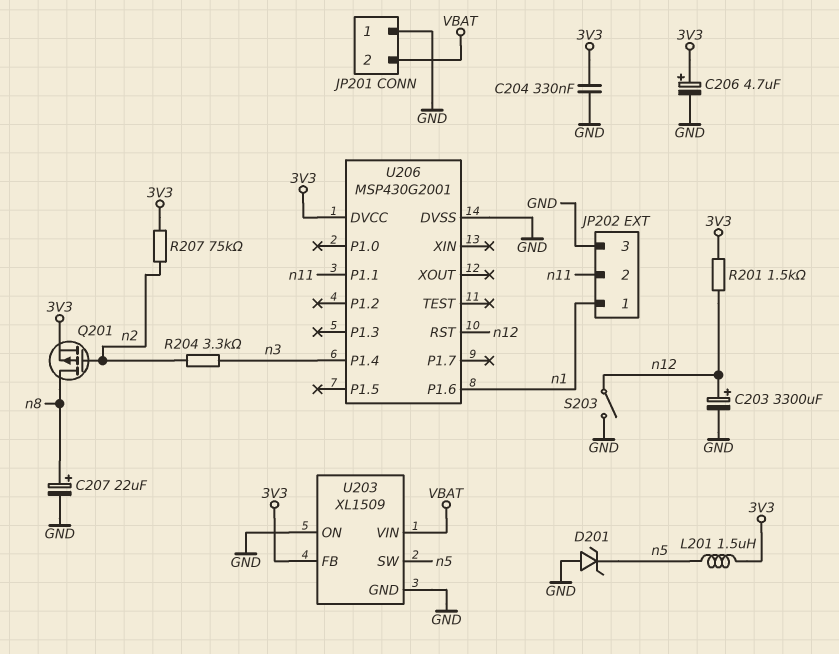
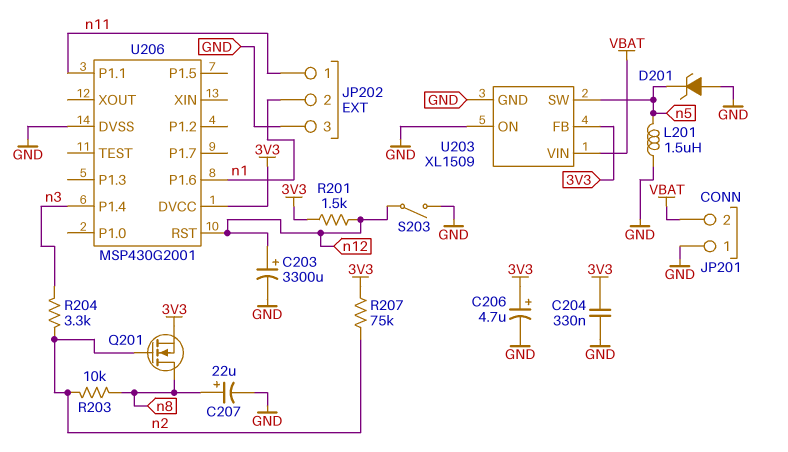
JP202 pin 1: n1 -> n11
JP202 pin 2: n11 -> n1
L201: 1.5uH (3V3, n5) -> 1.5uH (GND, n5)
Q201: PMOS (G n2, D n8, S 3V3) -> NMOS (G n2, D n8, S 3V3)
R203: none -> 10k (n2, n8)

